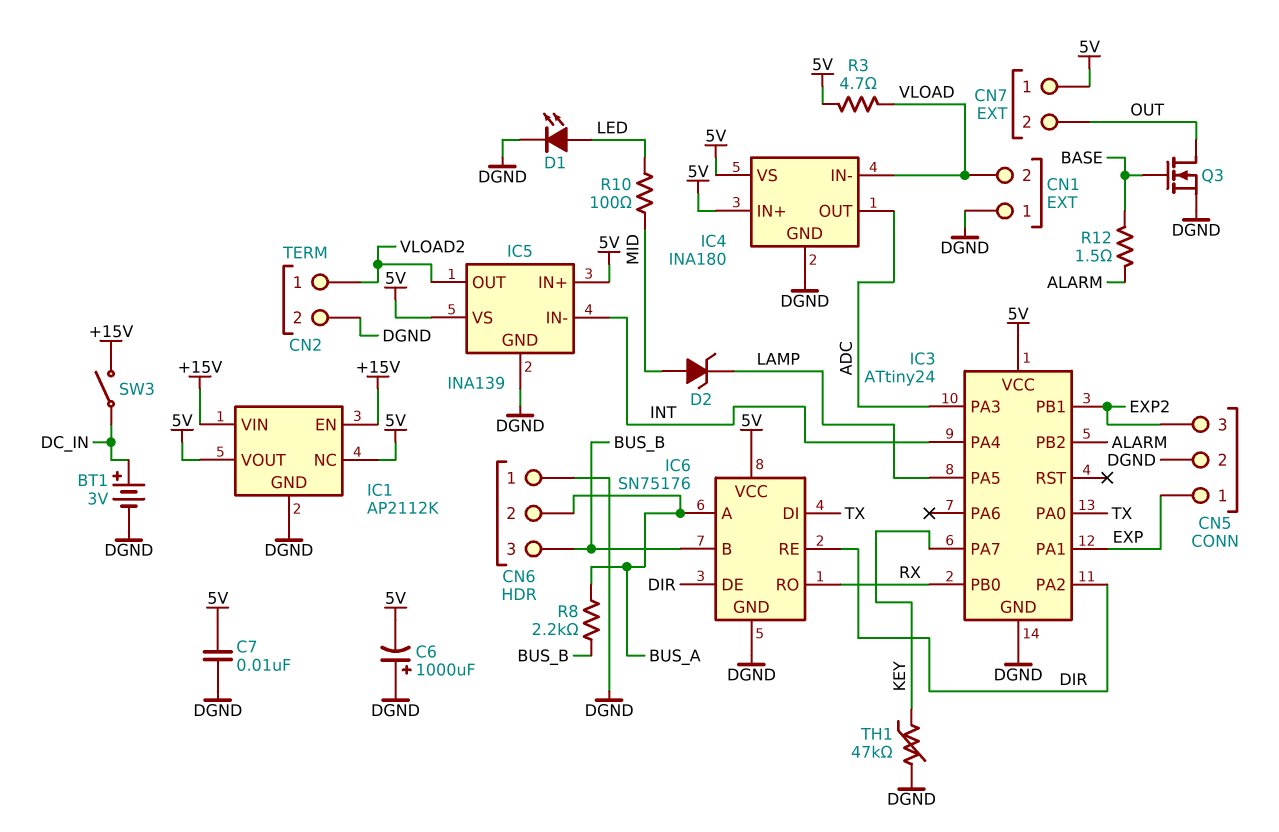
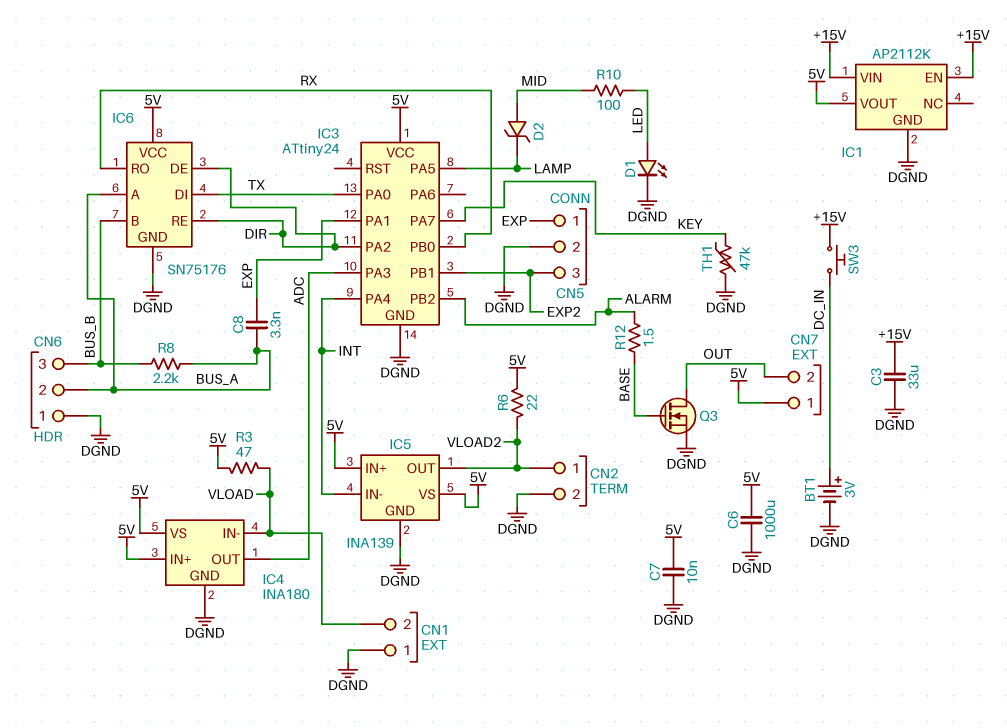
C3: none -> 33uF (+15V, DGND)
C6: 1000uF (plus DGND, minus 5V) -> 1000uF (5V, DGND)
C8: none -> 3.3nF (BUS_A, EXP)
IC1 pin NC: 5V -> none
R3: 4.7 (5V, VLOAD) -> 47 (5V, VLOAD)
R6: none -> 22 (5V, VLOAD2)
SW3: switch (+15V, DC_IN) -> button (+15V, DC_IN)

